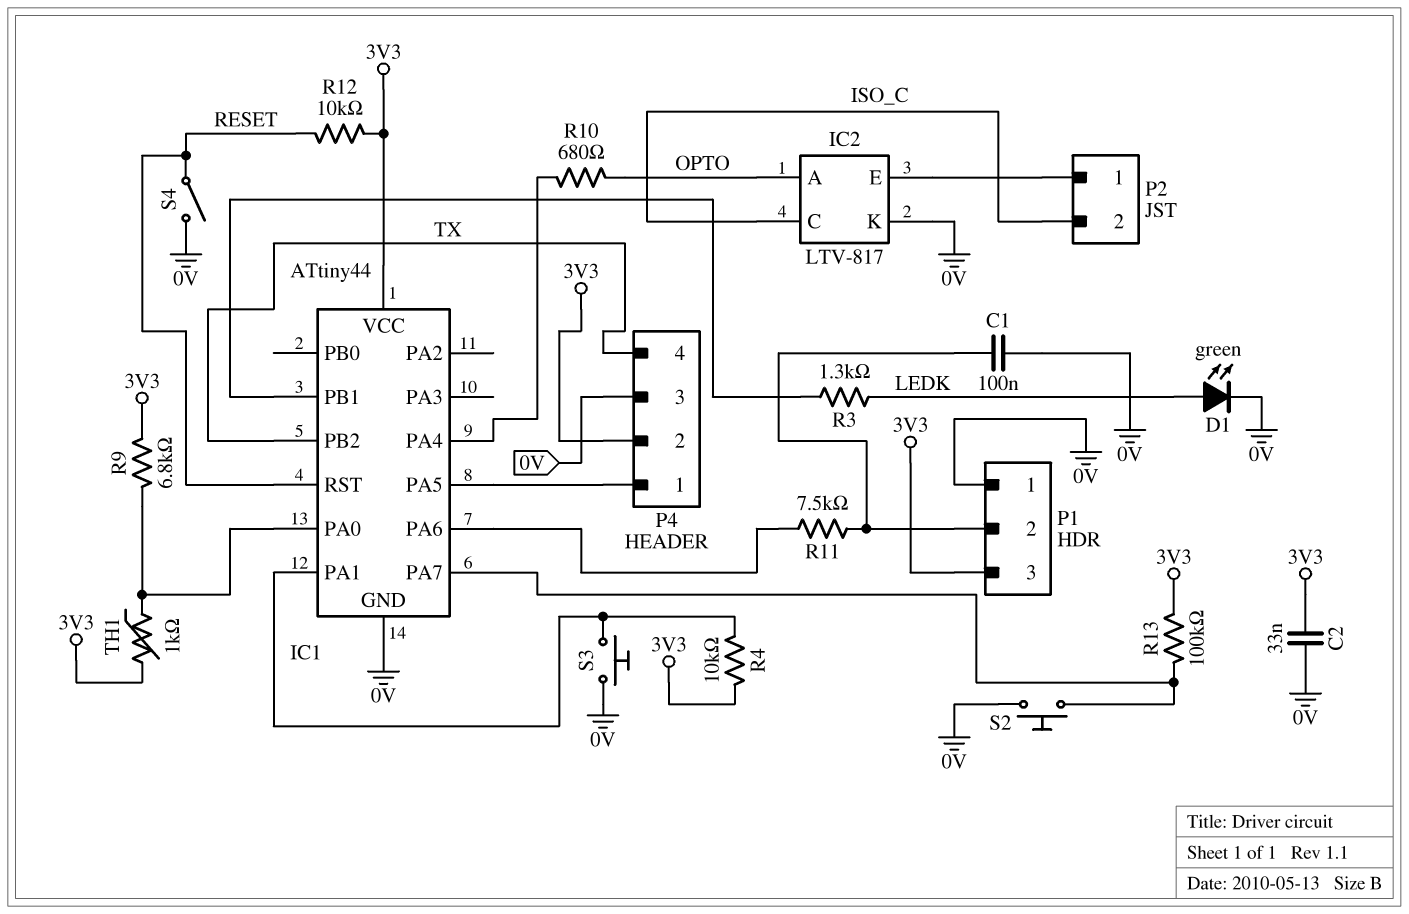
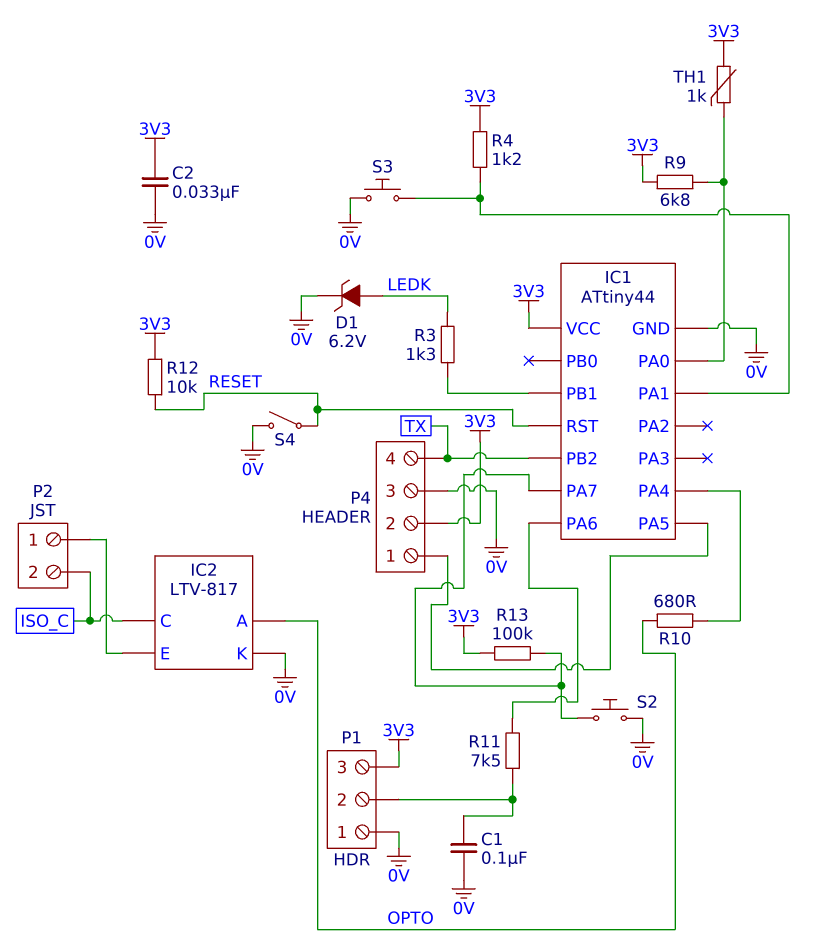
D1: LED green (A LEDK, K 0V) -> zener 6.2V (A LEDK, K 0V)
R4: 10k (3V3, IC1/PA1) -> 1.2k (3V3, IC1/PA1)

